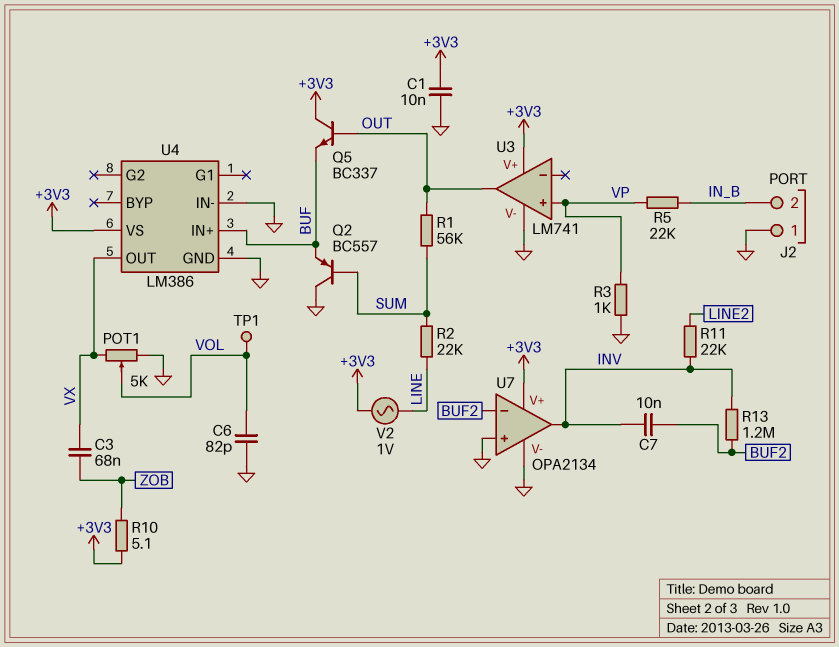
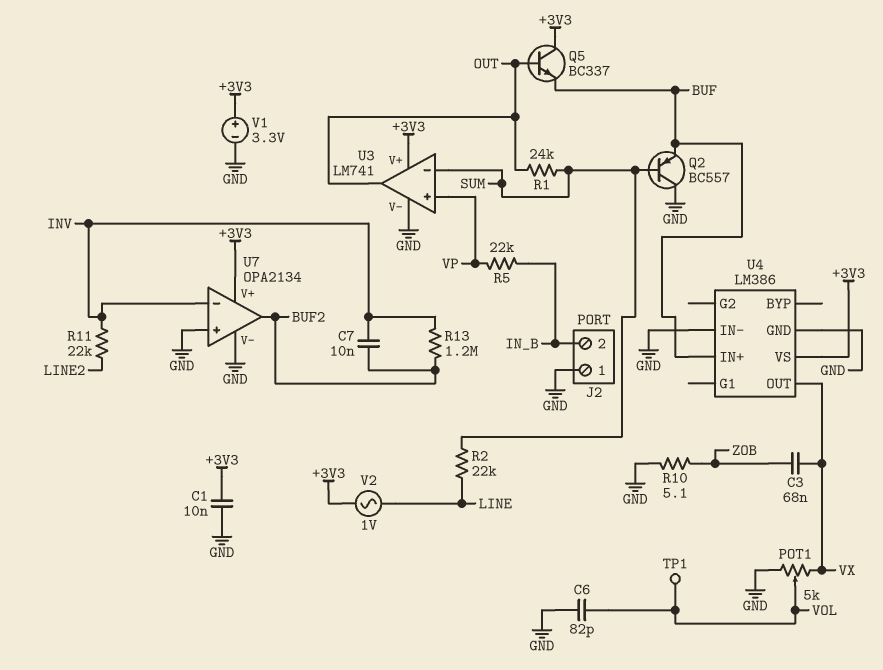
R1: 56k (OUT, SUM) -> 24k (OUT, SUM)
R3: 1k (GND, VP) -> none
R10: 5.1 (+3V3, ZOB) -> 5.1 (GND, ZOB)
U3 pin in-: none -> SUM
U7 pin in-: BUF2 -> INV
U7 pin out: INV -> BUF2
V1: none -> 3.3V (plus +3V3, minus GND)

